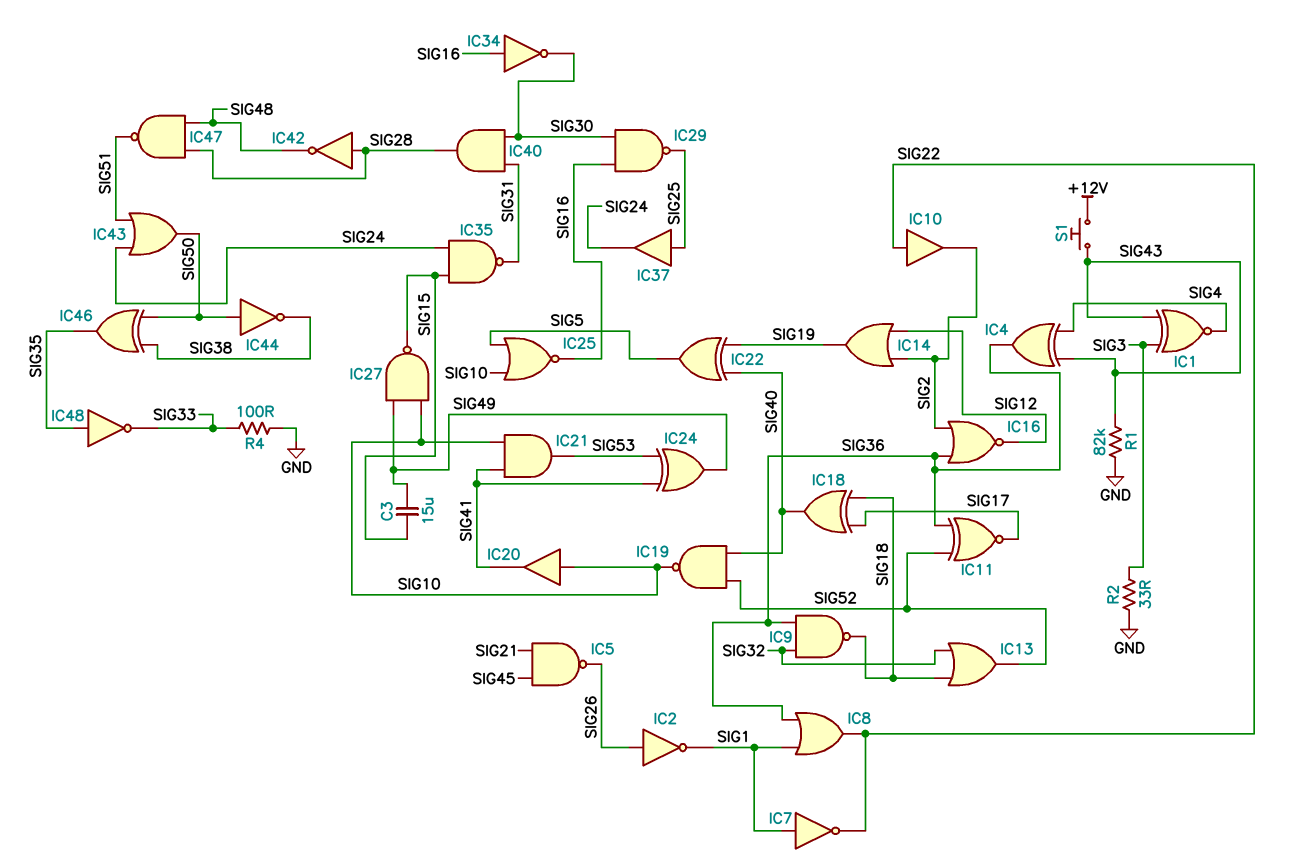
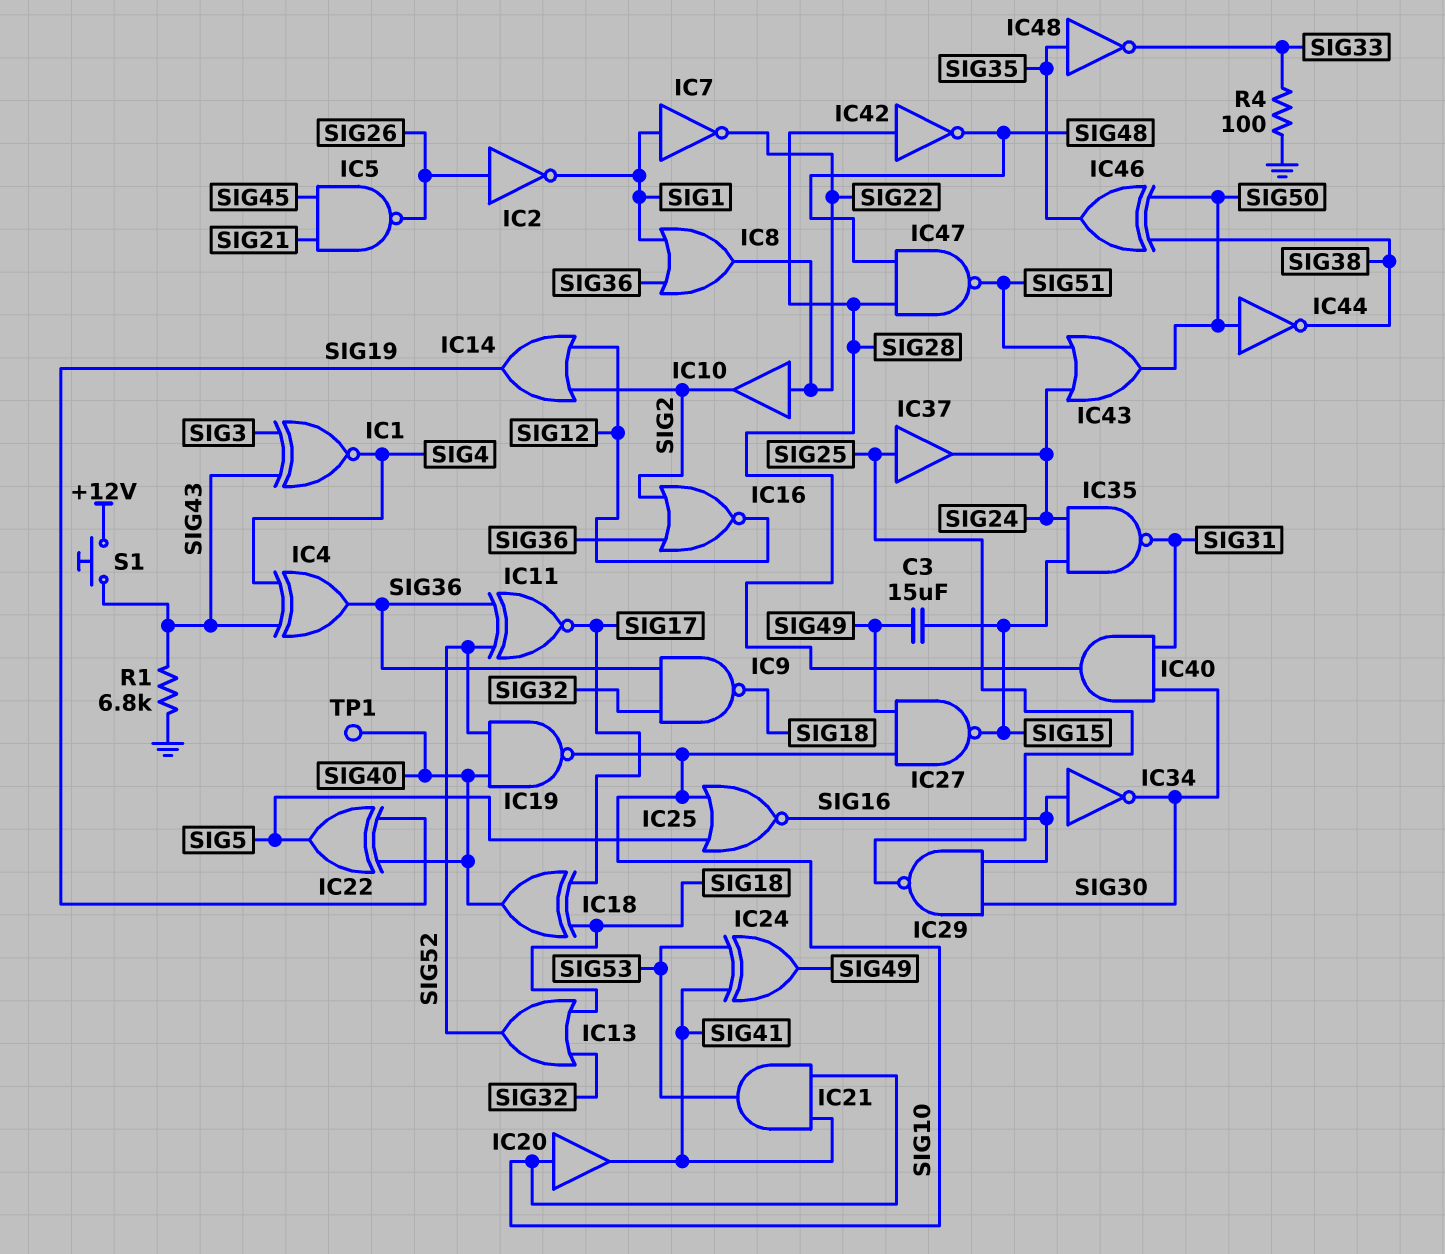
R1: 82k (GND, SIG43) -> 6.8k (GND, SIG43)
R2: 33 (GND, SIG3) -> none
TP1: none -> test point (SIG40)

